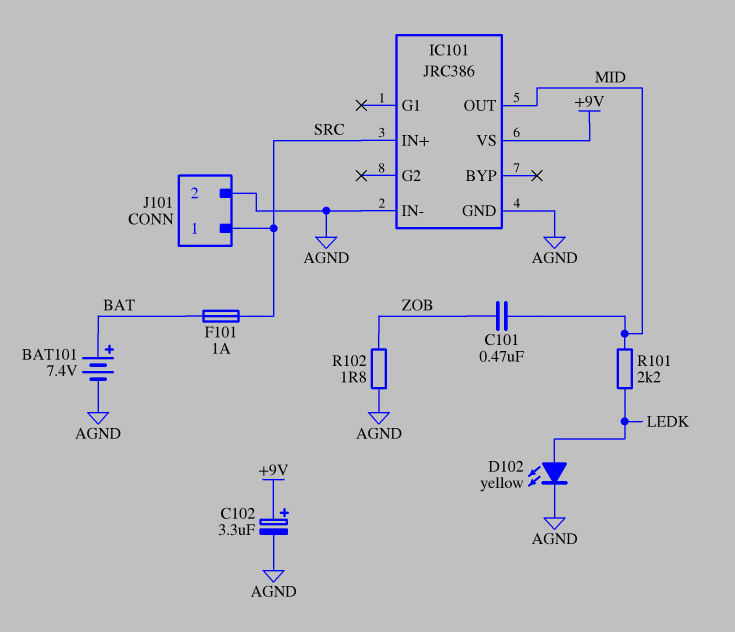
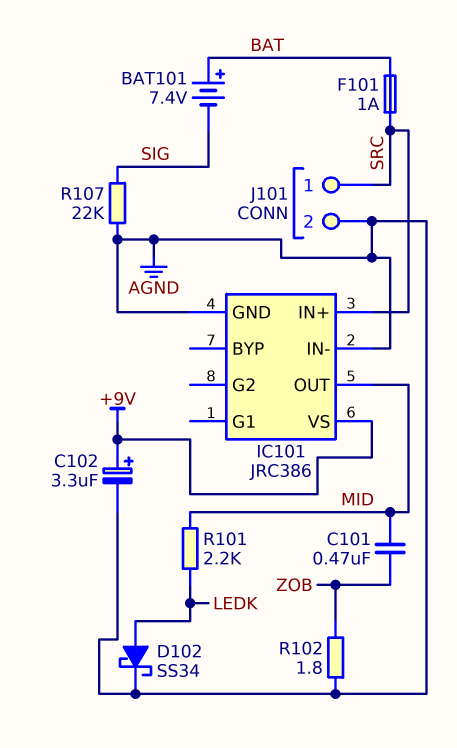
BAT101: 7.4V (plus BAT, minus AGND) -> 7.4V (plus BAT, minus SIG)
D102: LED yellow (A LEDK, K AGND) -> schottky SS34 (A LEDK, K AGND)
R107: none -> 22k (AGND, SIG)

